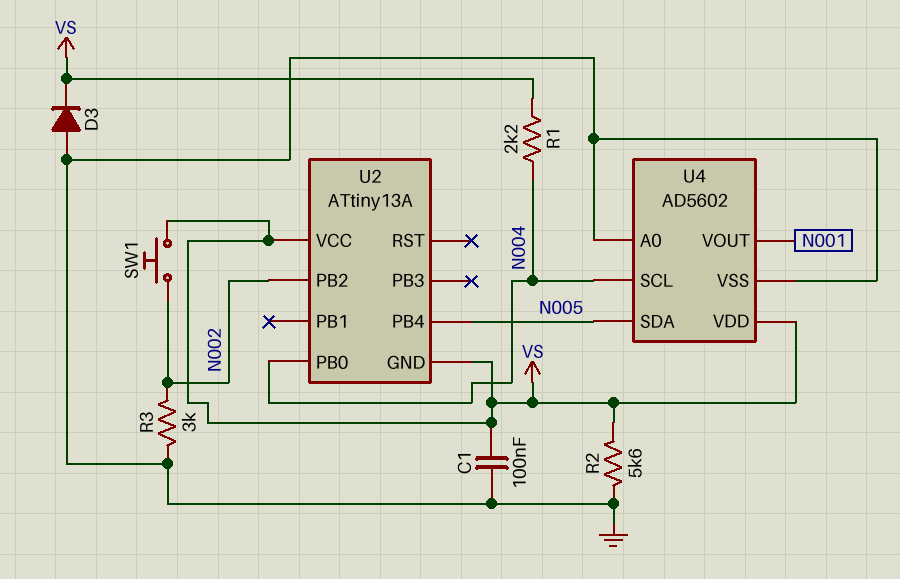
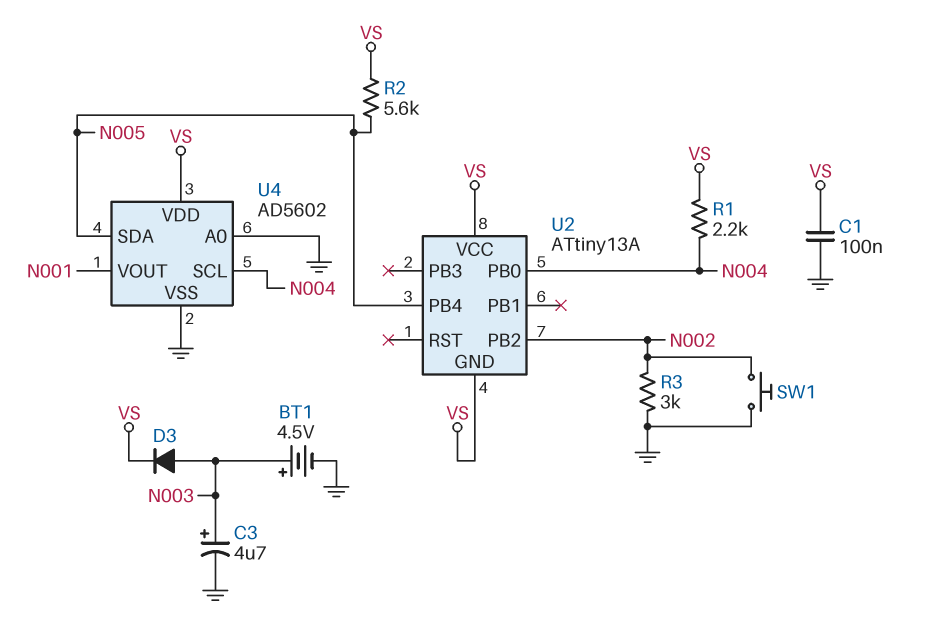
BT1: none -> 4.5V (plus N003, minus GND)
C3: none -> 4.7uF (plus N003, minus GND)
D3: diode (A GND, K VS) -> diode (A N003, K VS)
R2: 5.6k (GND, VS) -> 5.6k (N005, VS)
SW1: button (N002, VS) -> button (GND, N002)

